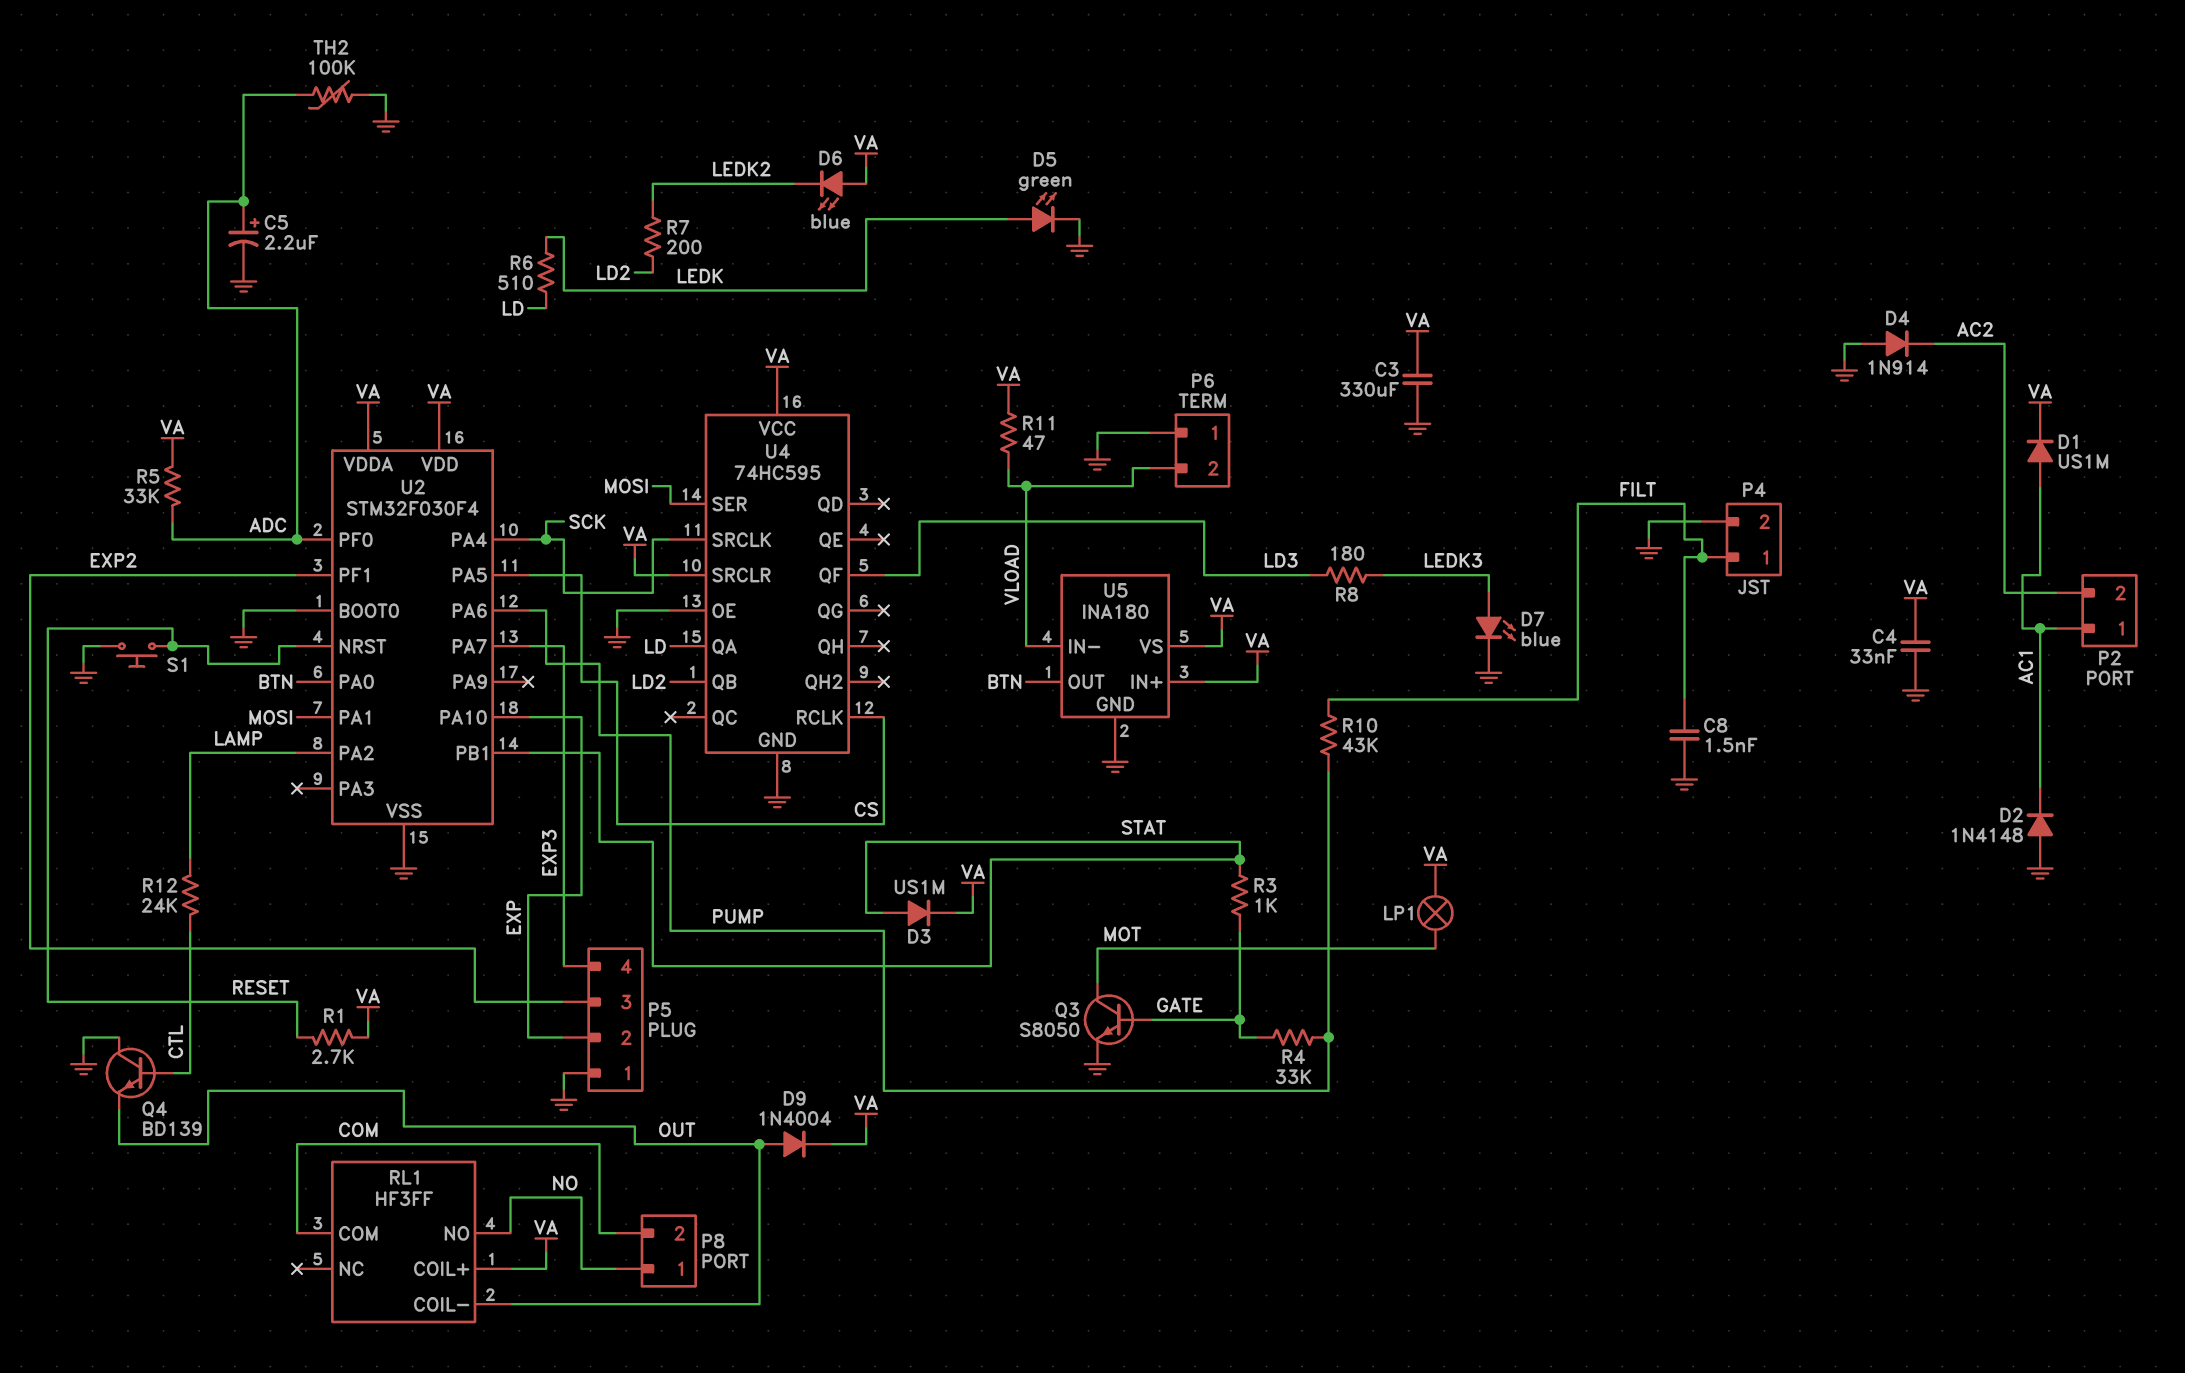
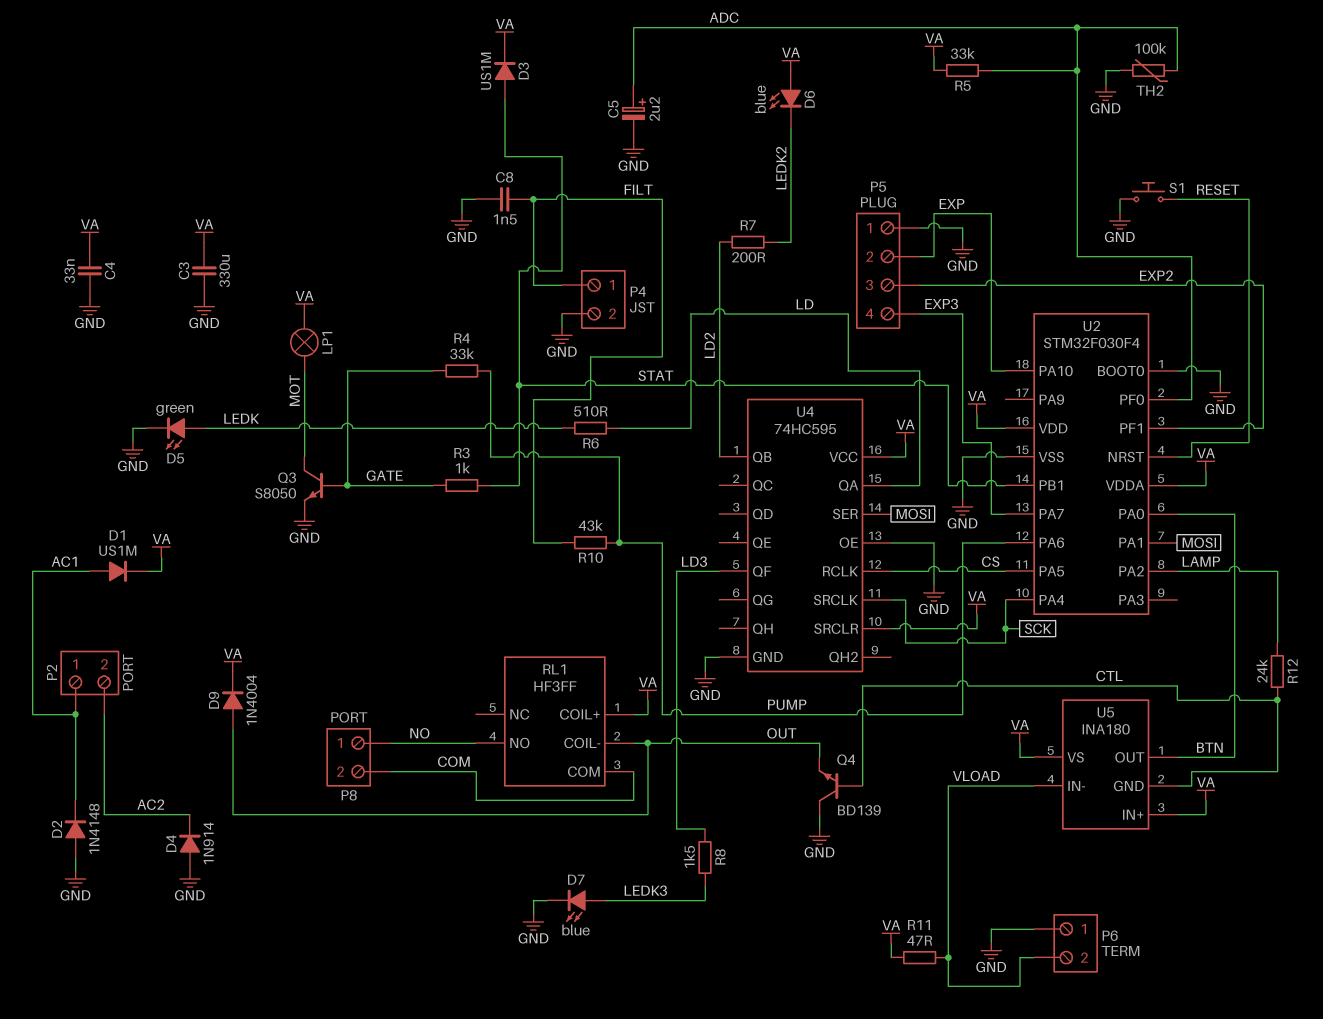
R1: 2.7k (RESET, VA) -> none
R8: 180 (LD3, LEDK3) -> 1.5k (LD3, LEDK3)
U5 pin GND: GND -> CTL

